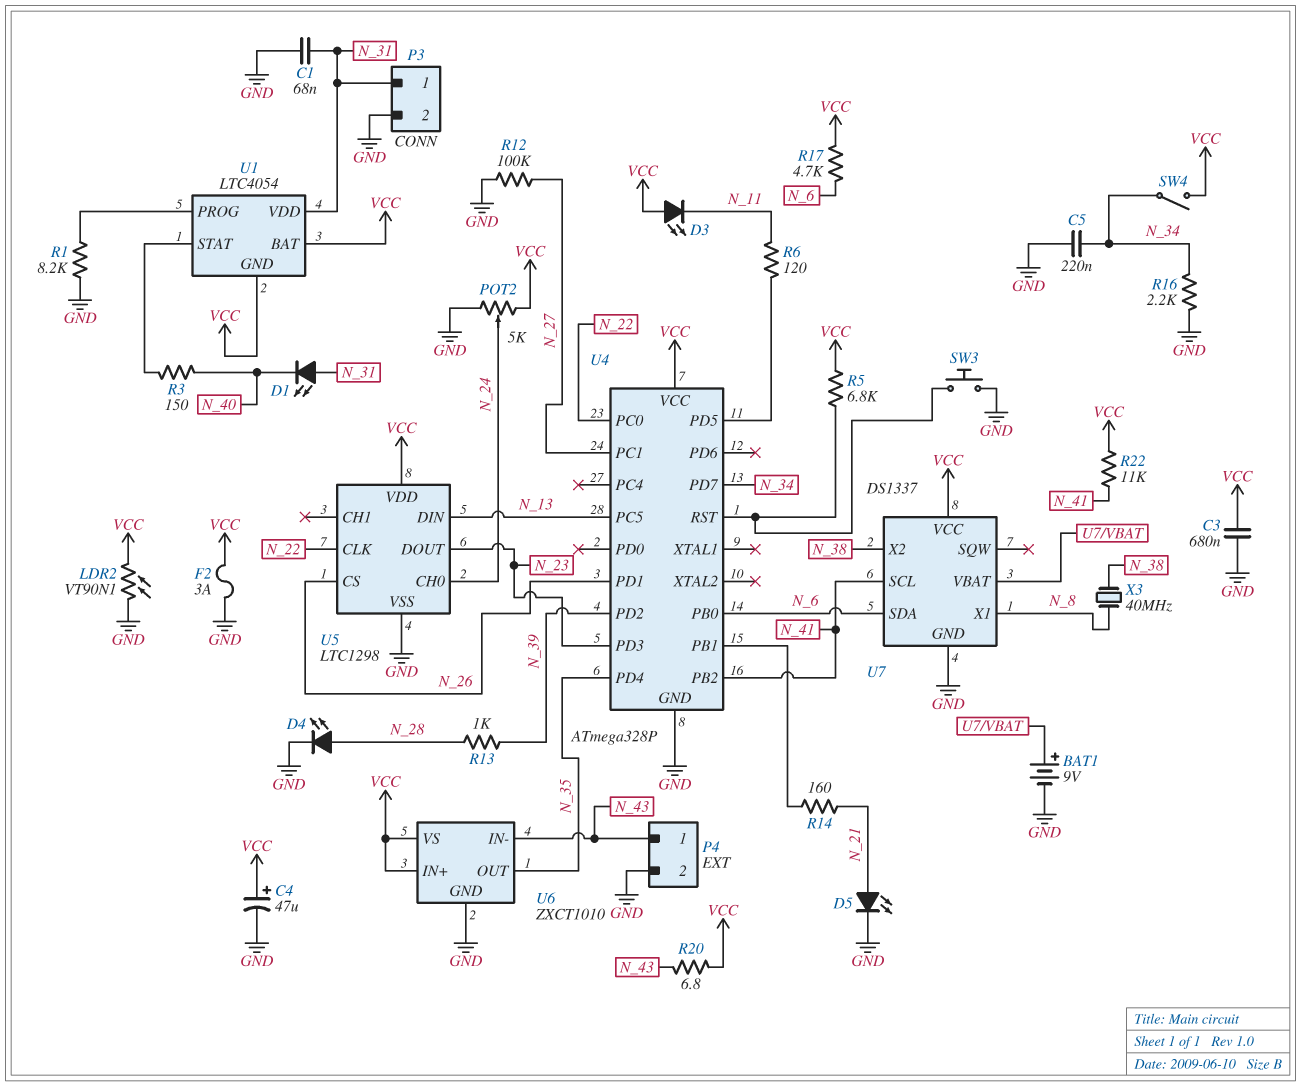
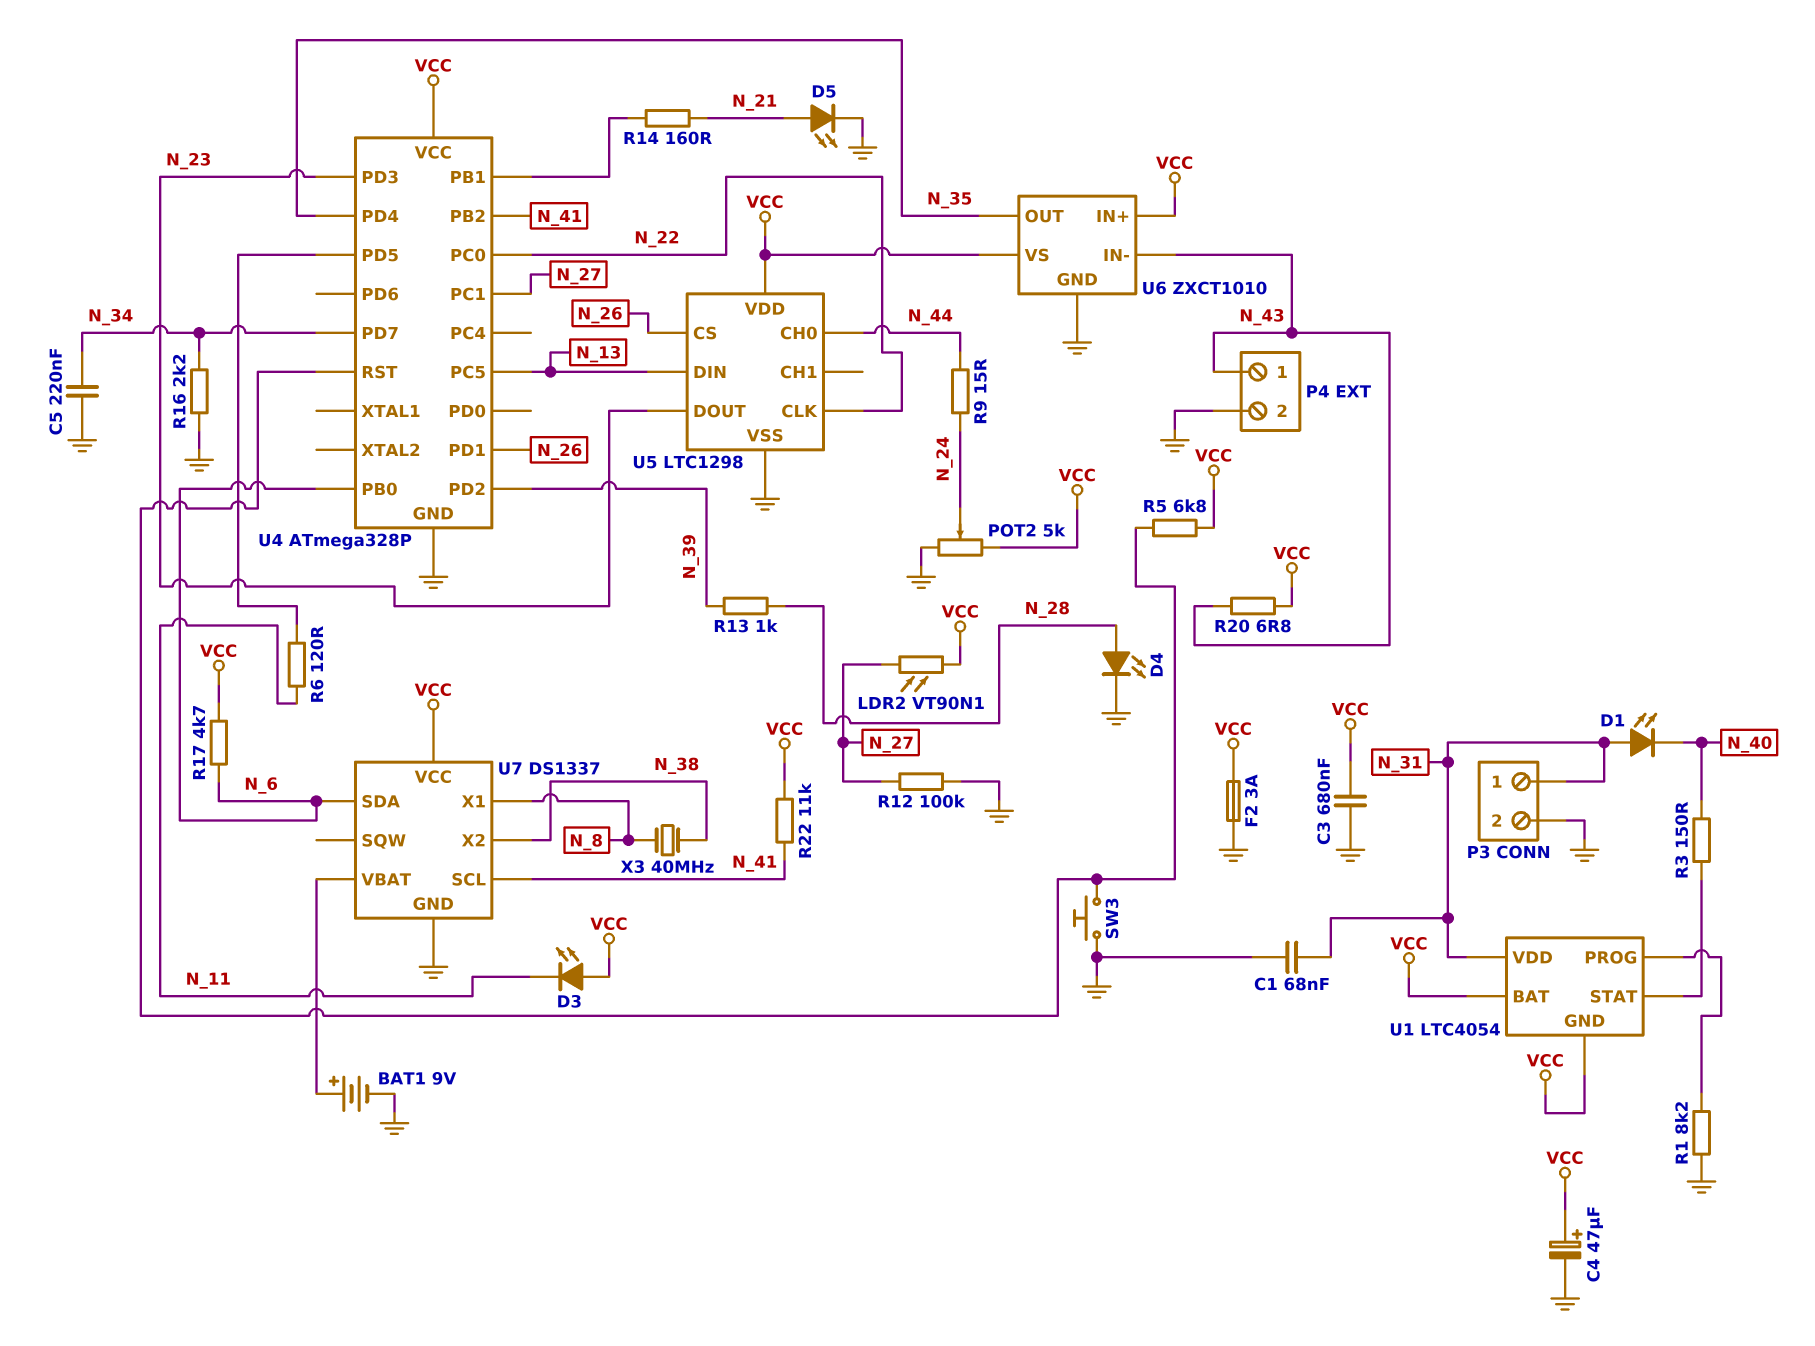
LDR2: VT90N1 (GND, VCC) -> VT90N1 (N_27, VCC)
R9: none -> 15 (N_24, N_44)
SW4: switch (N_34, VCC) -> none
U5 pin CH0: N_24 -> N_44

